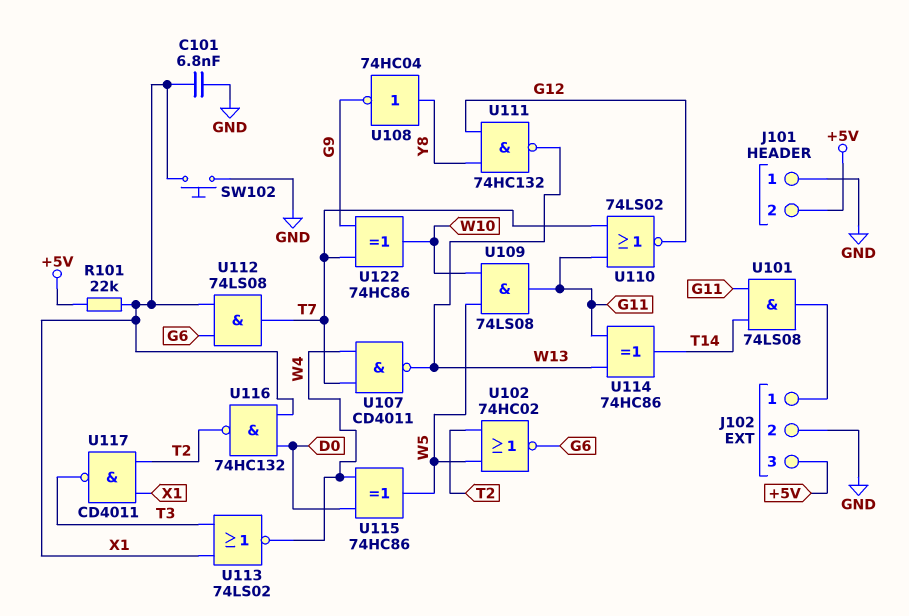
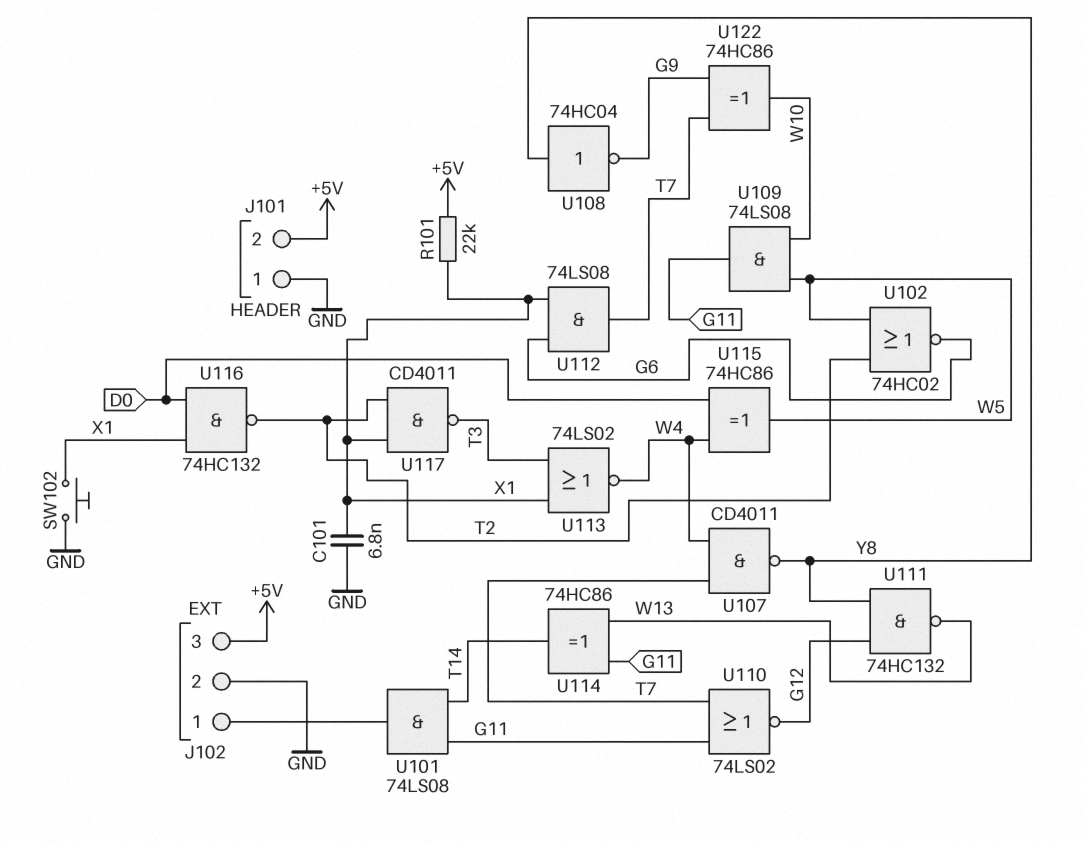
U107: NAND CD4011 (in T7, in W4, out W13) -> NAND CD4011 (in T7, in W4, out Y8)

